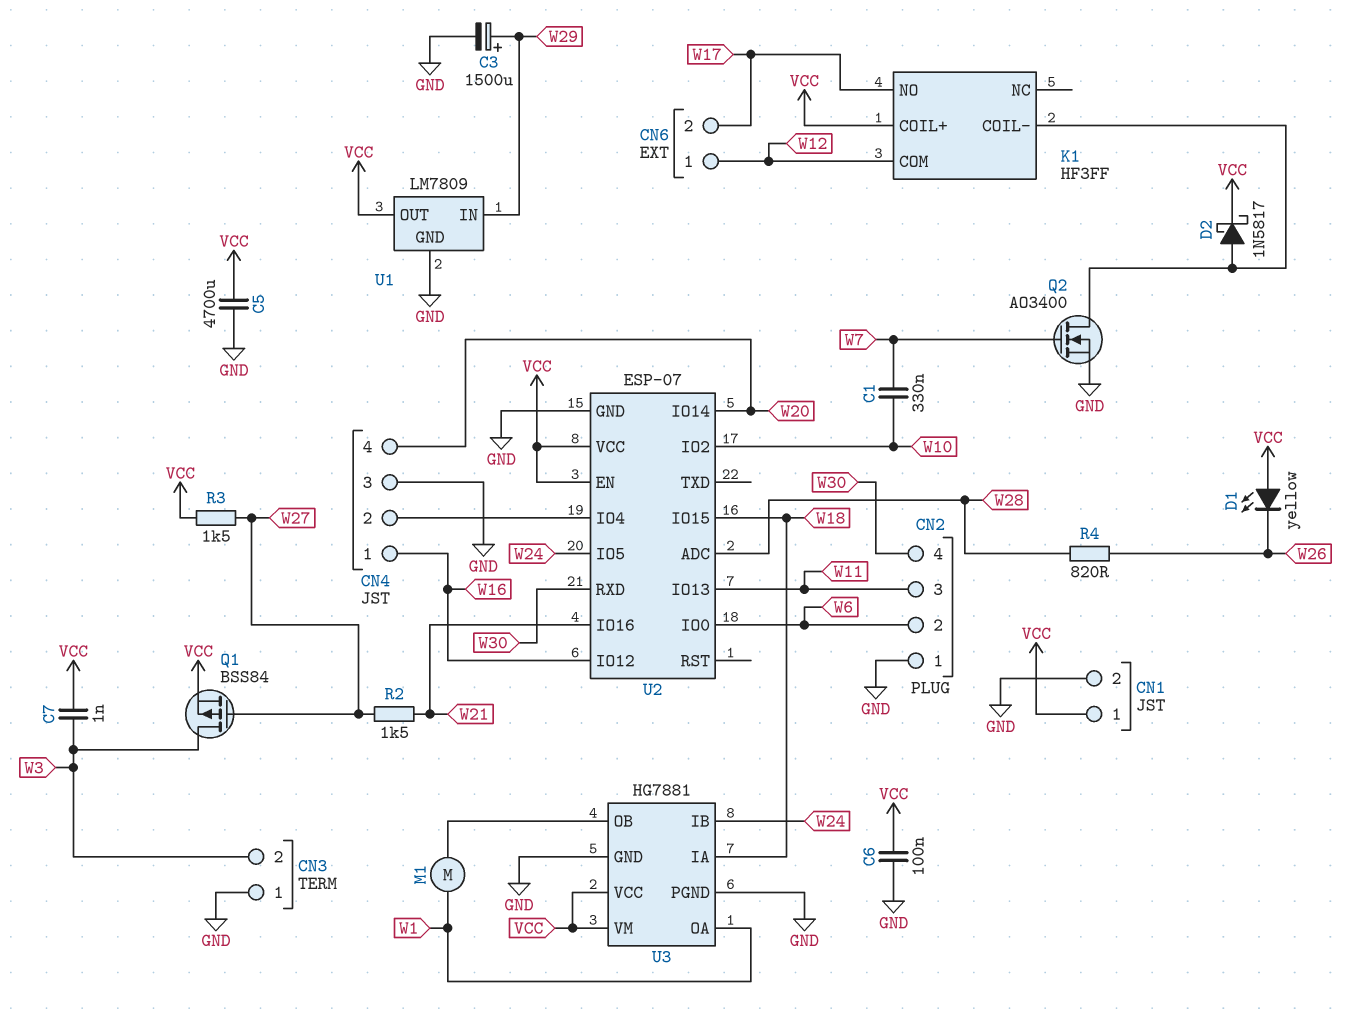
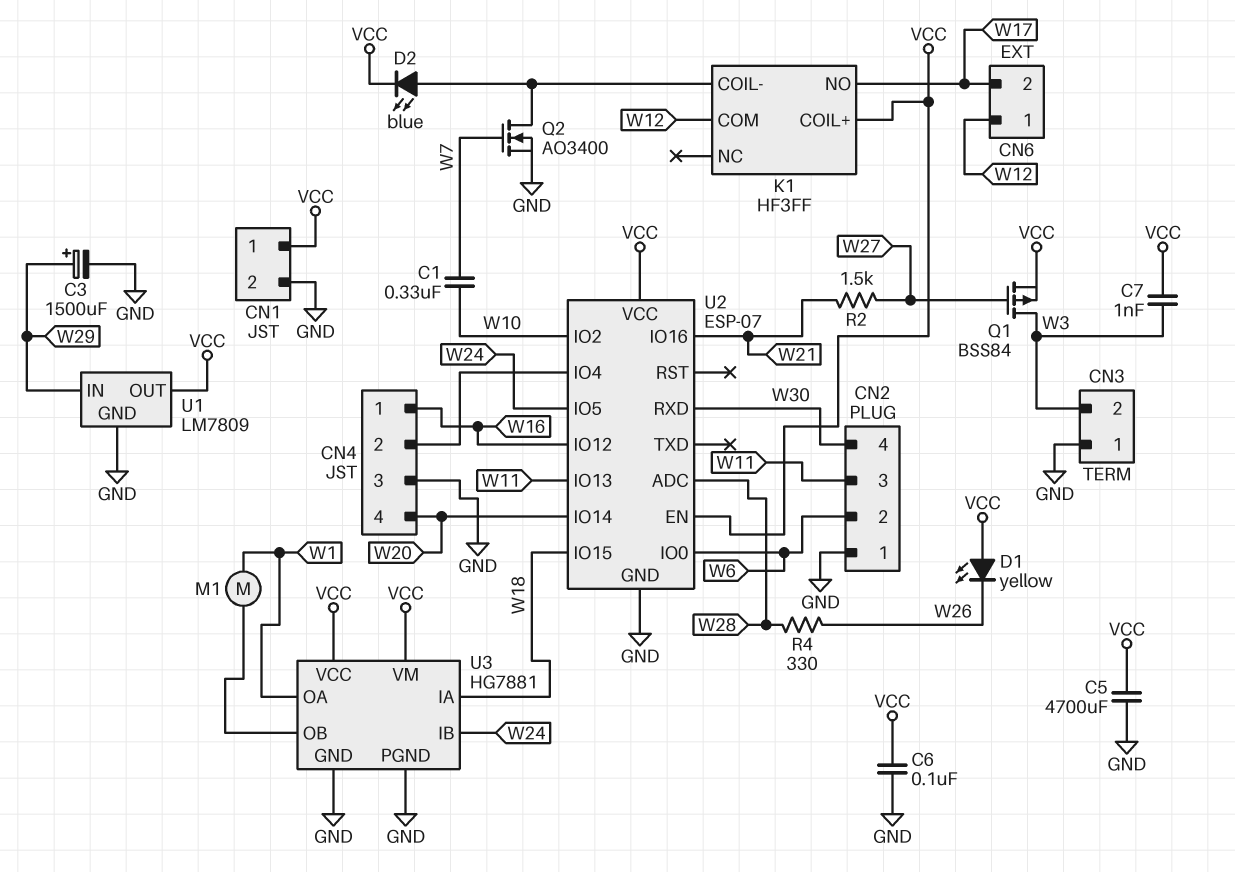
D2: schottky 1N5817 (A K1/COIL-, K VCC) -> LED blue (A K1/COIL-, K VCC)
R3: 1.5k (VCC, W27) -> none
R4: 820 (W26, W28) -> 330 (W26, W28)

